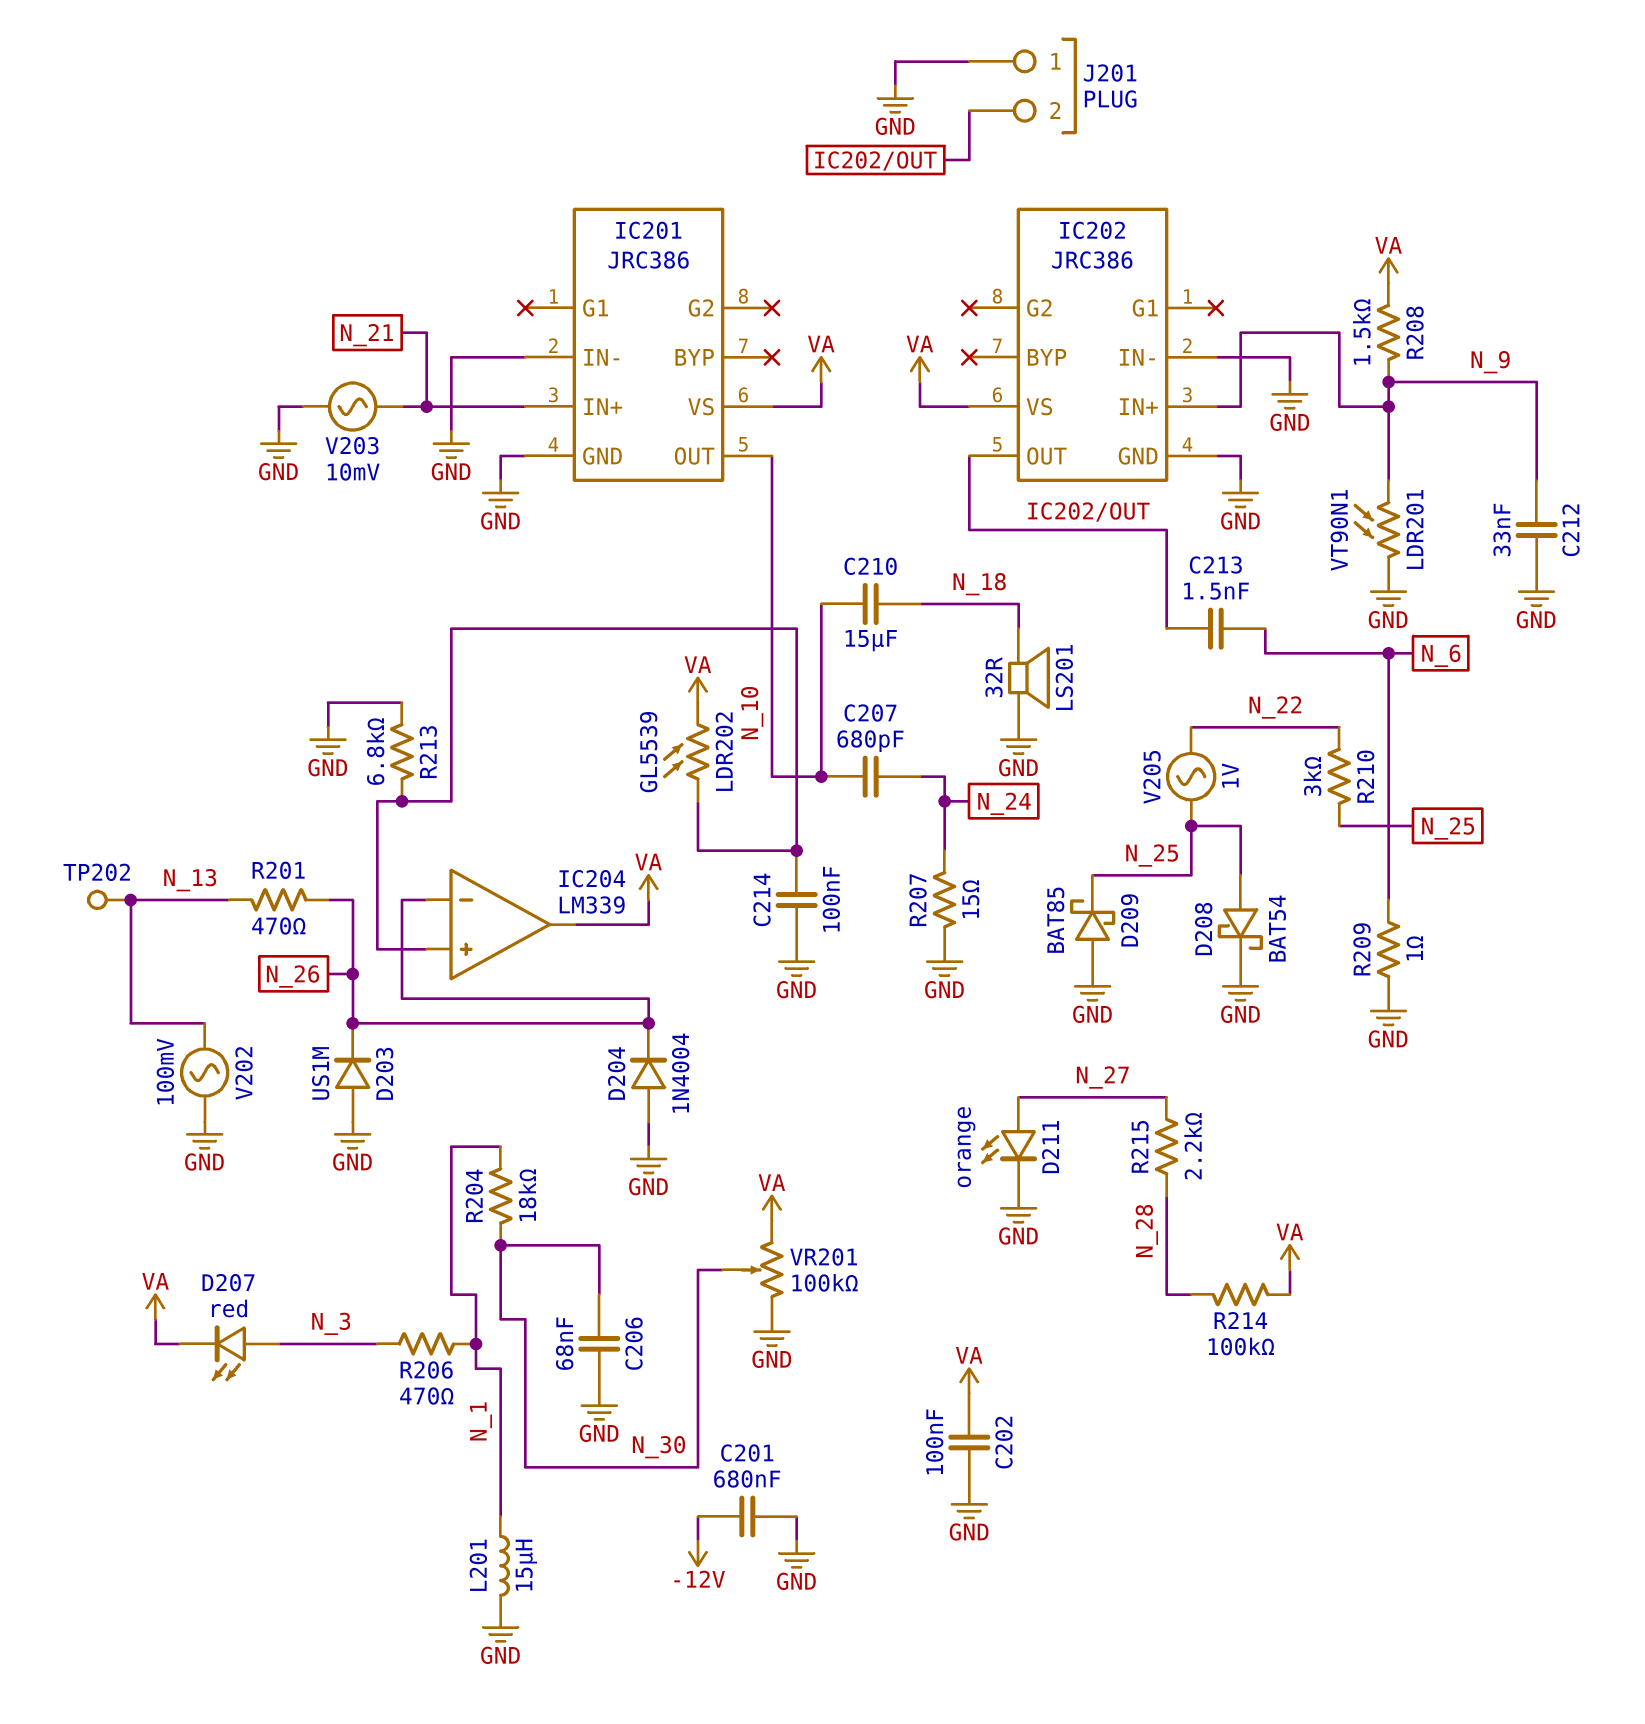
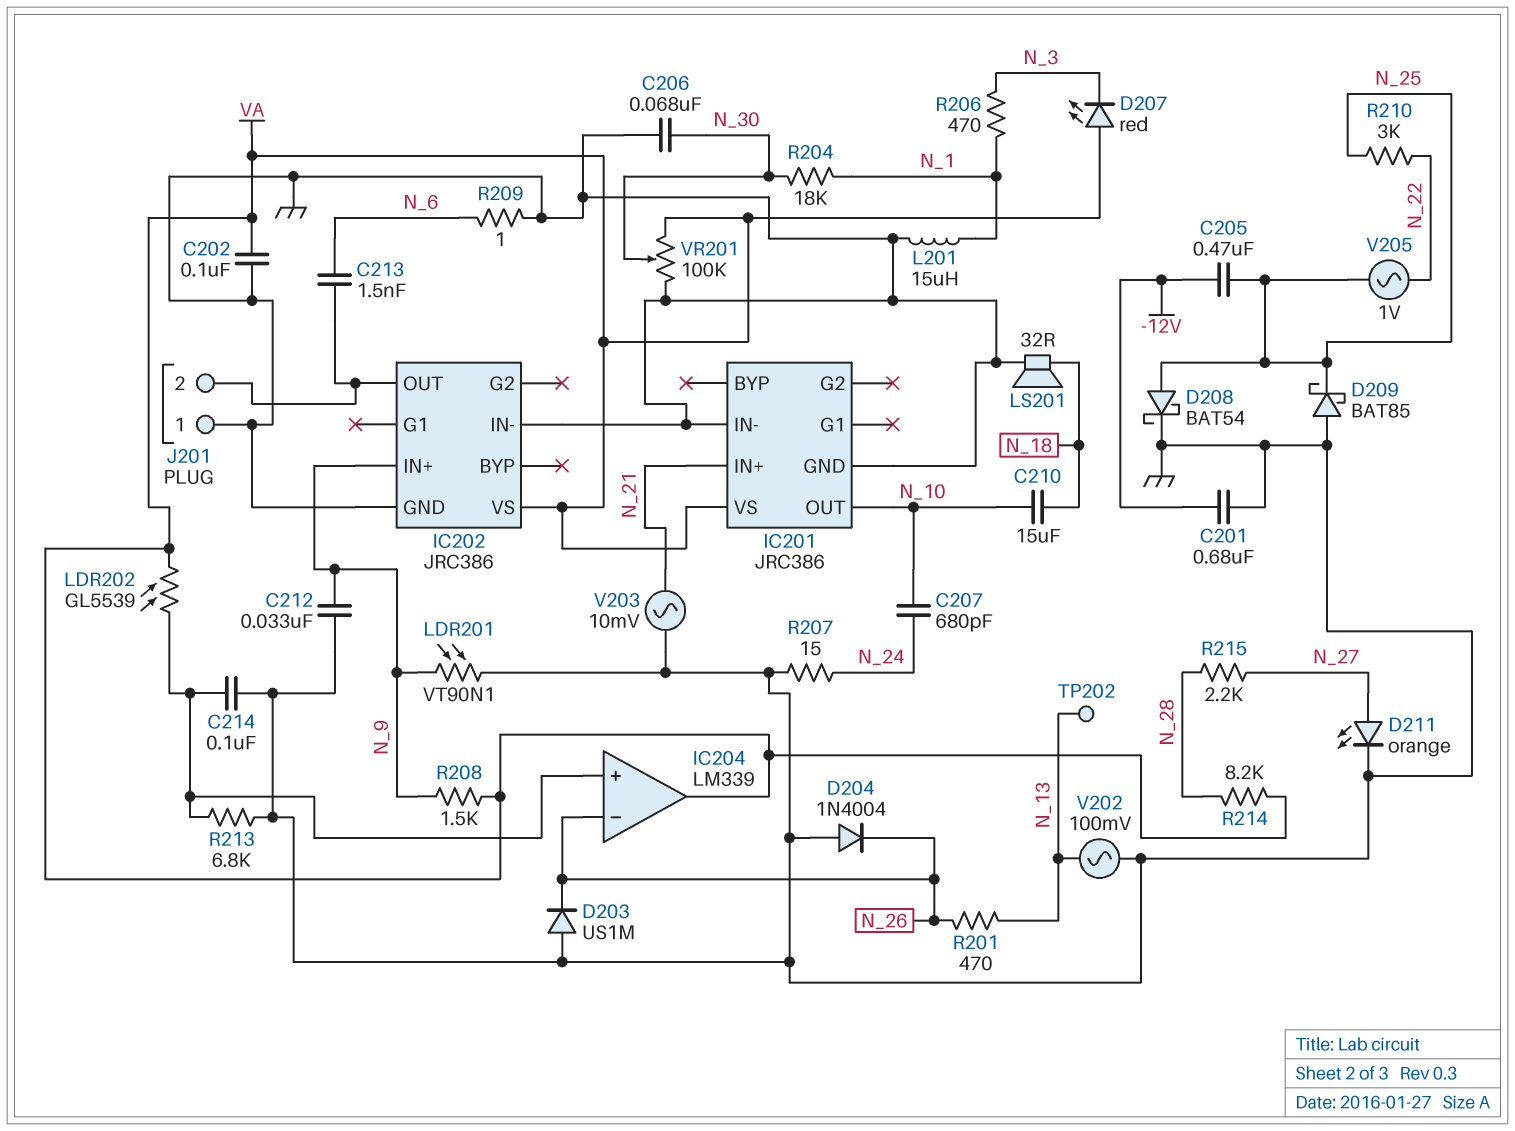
C205: none -> 470nF (-12V, N_25)
D207: LED red (A N_3, K VA) -> LED red (A VA, K N_3)
R214: 100k (N_28, VA) -> 8.2k (N_28, VA)

